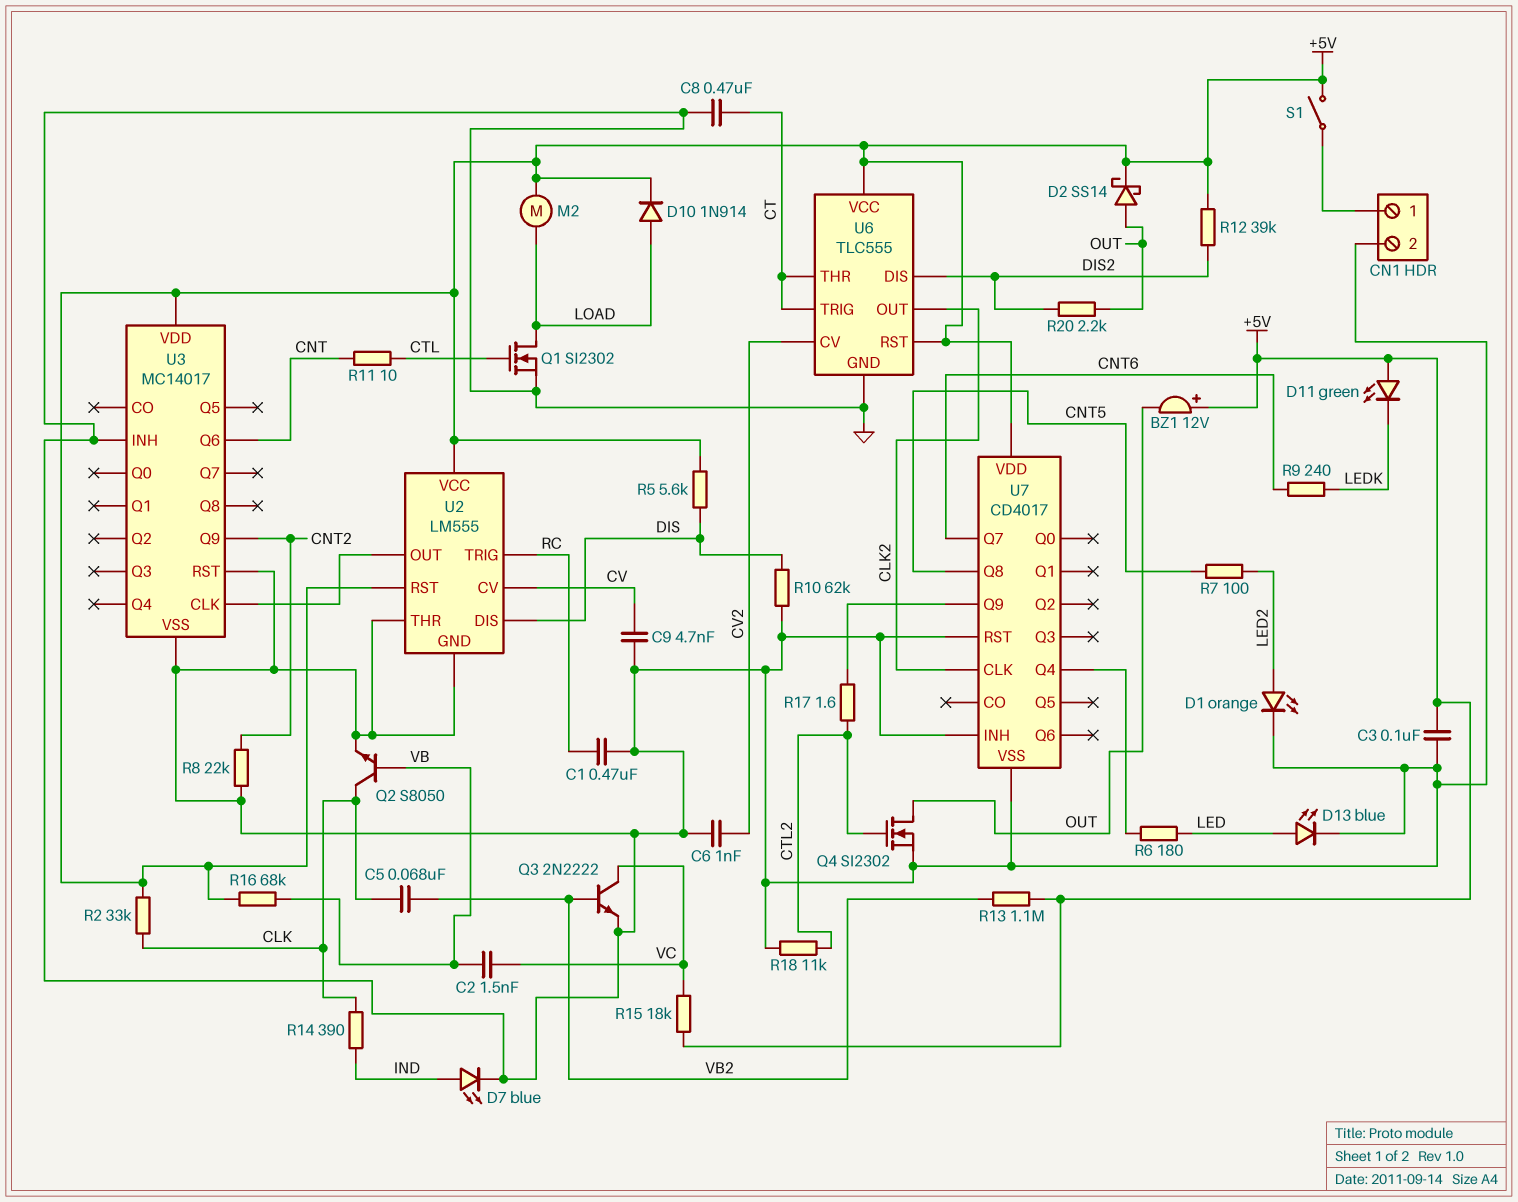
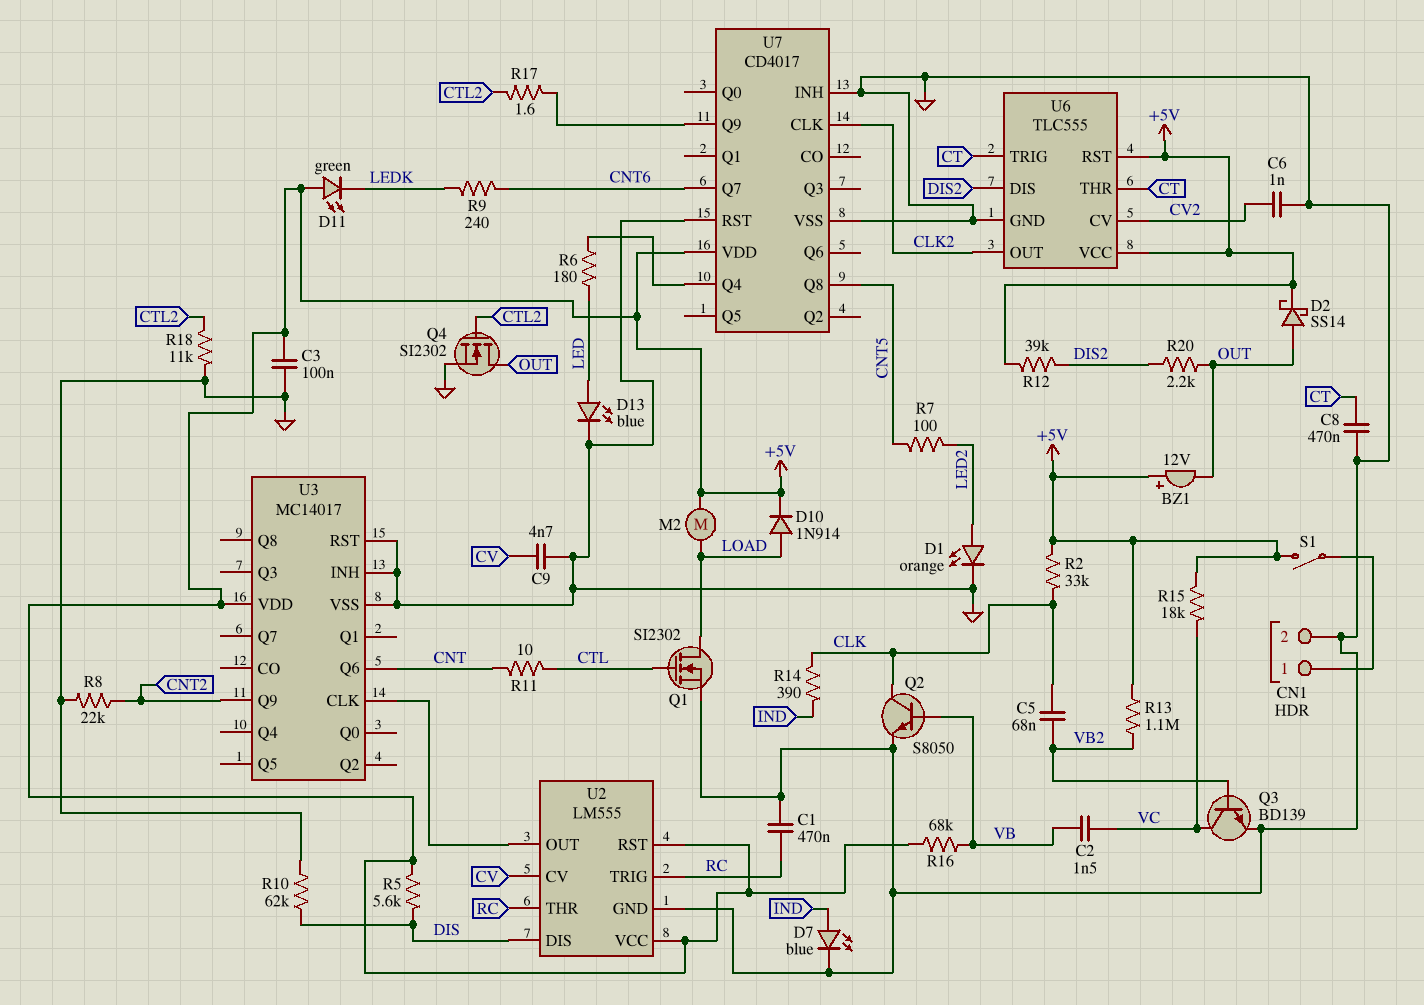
Q3: NPN 2N2222 (B VB2, C VC, E GND) -> NPN BD139 (B VB2, C VC, E GND)
U2 pin THR: GND -> RC

